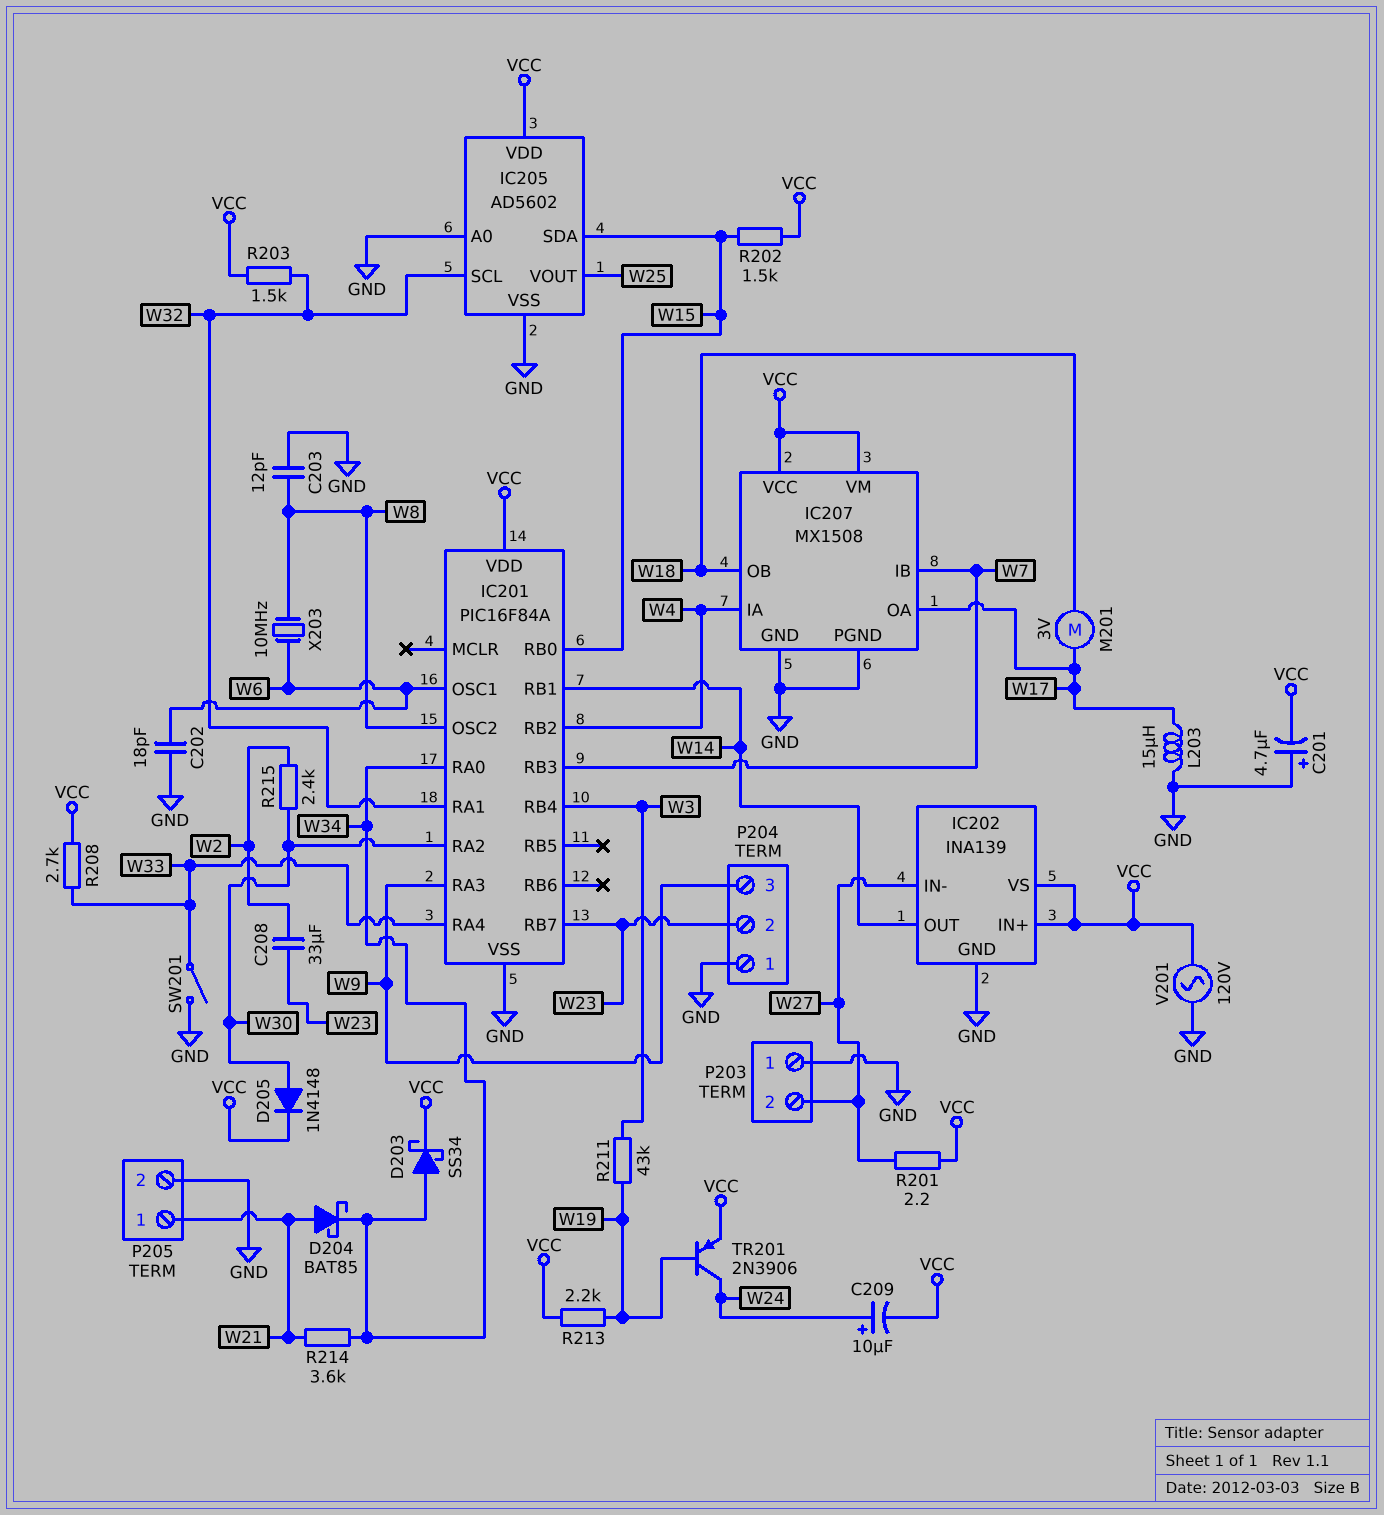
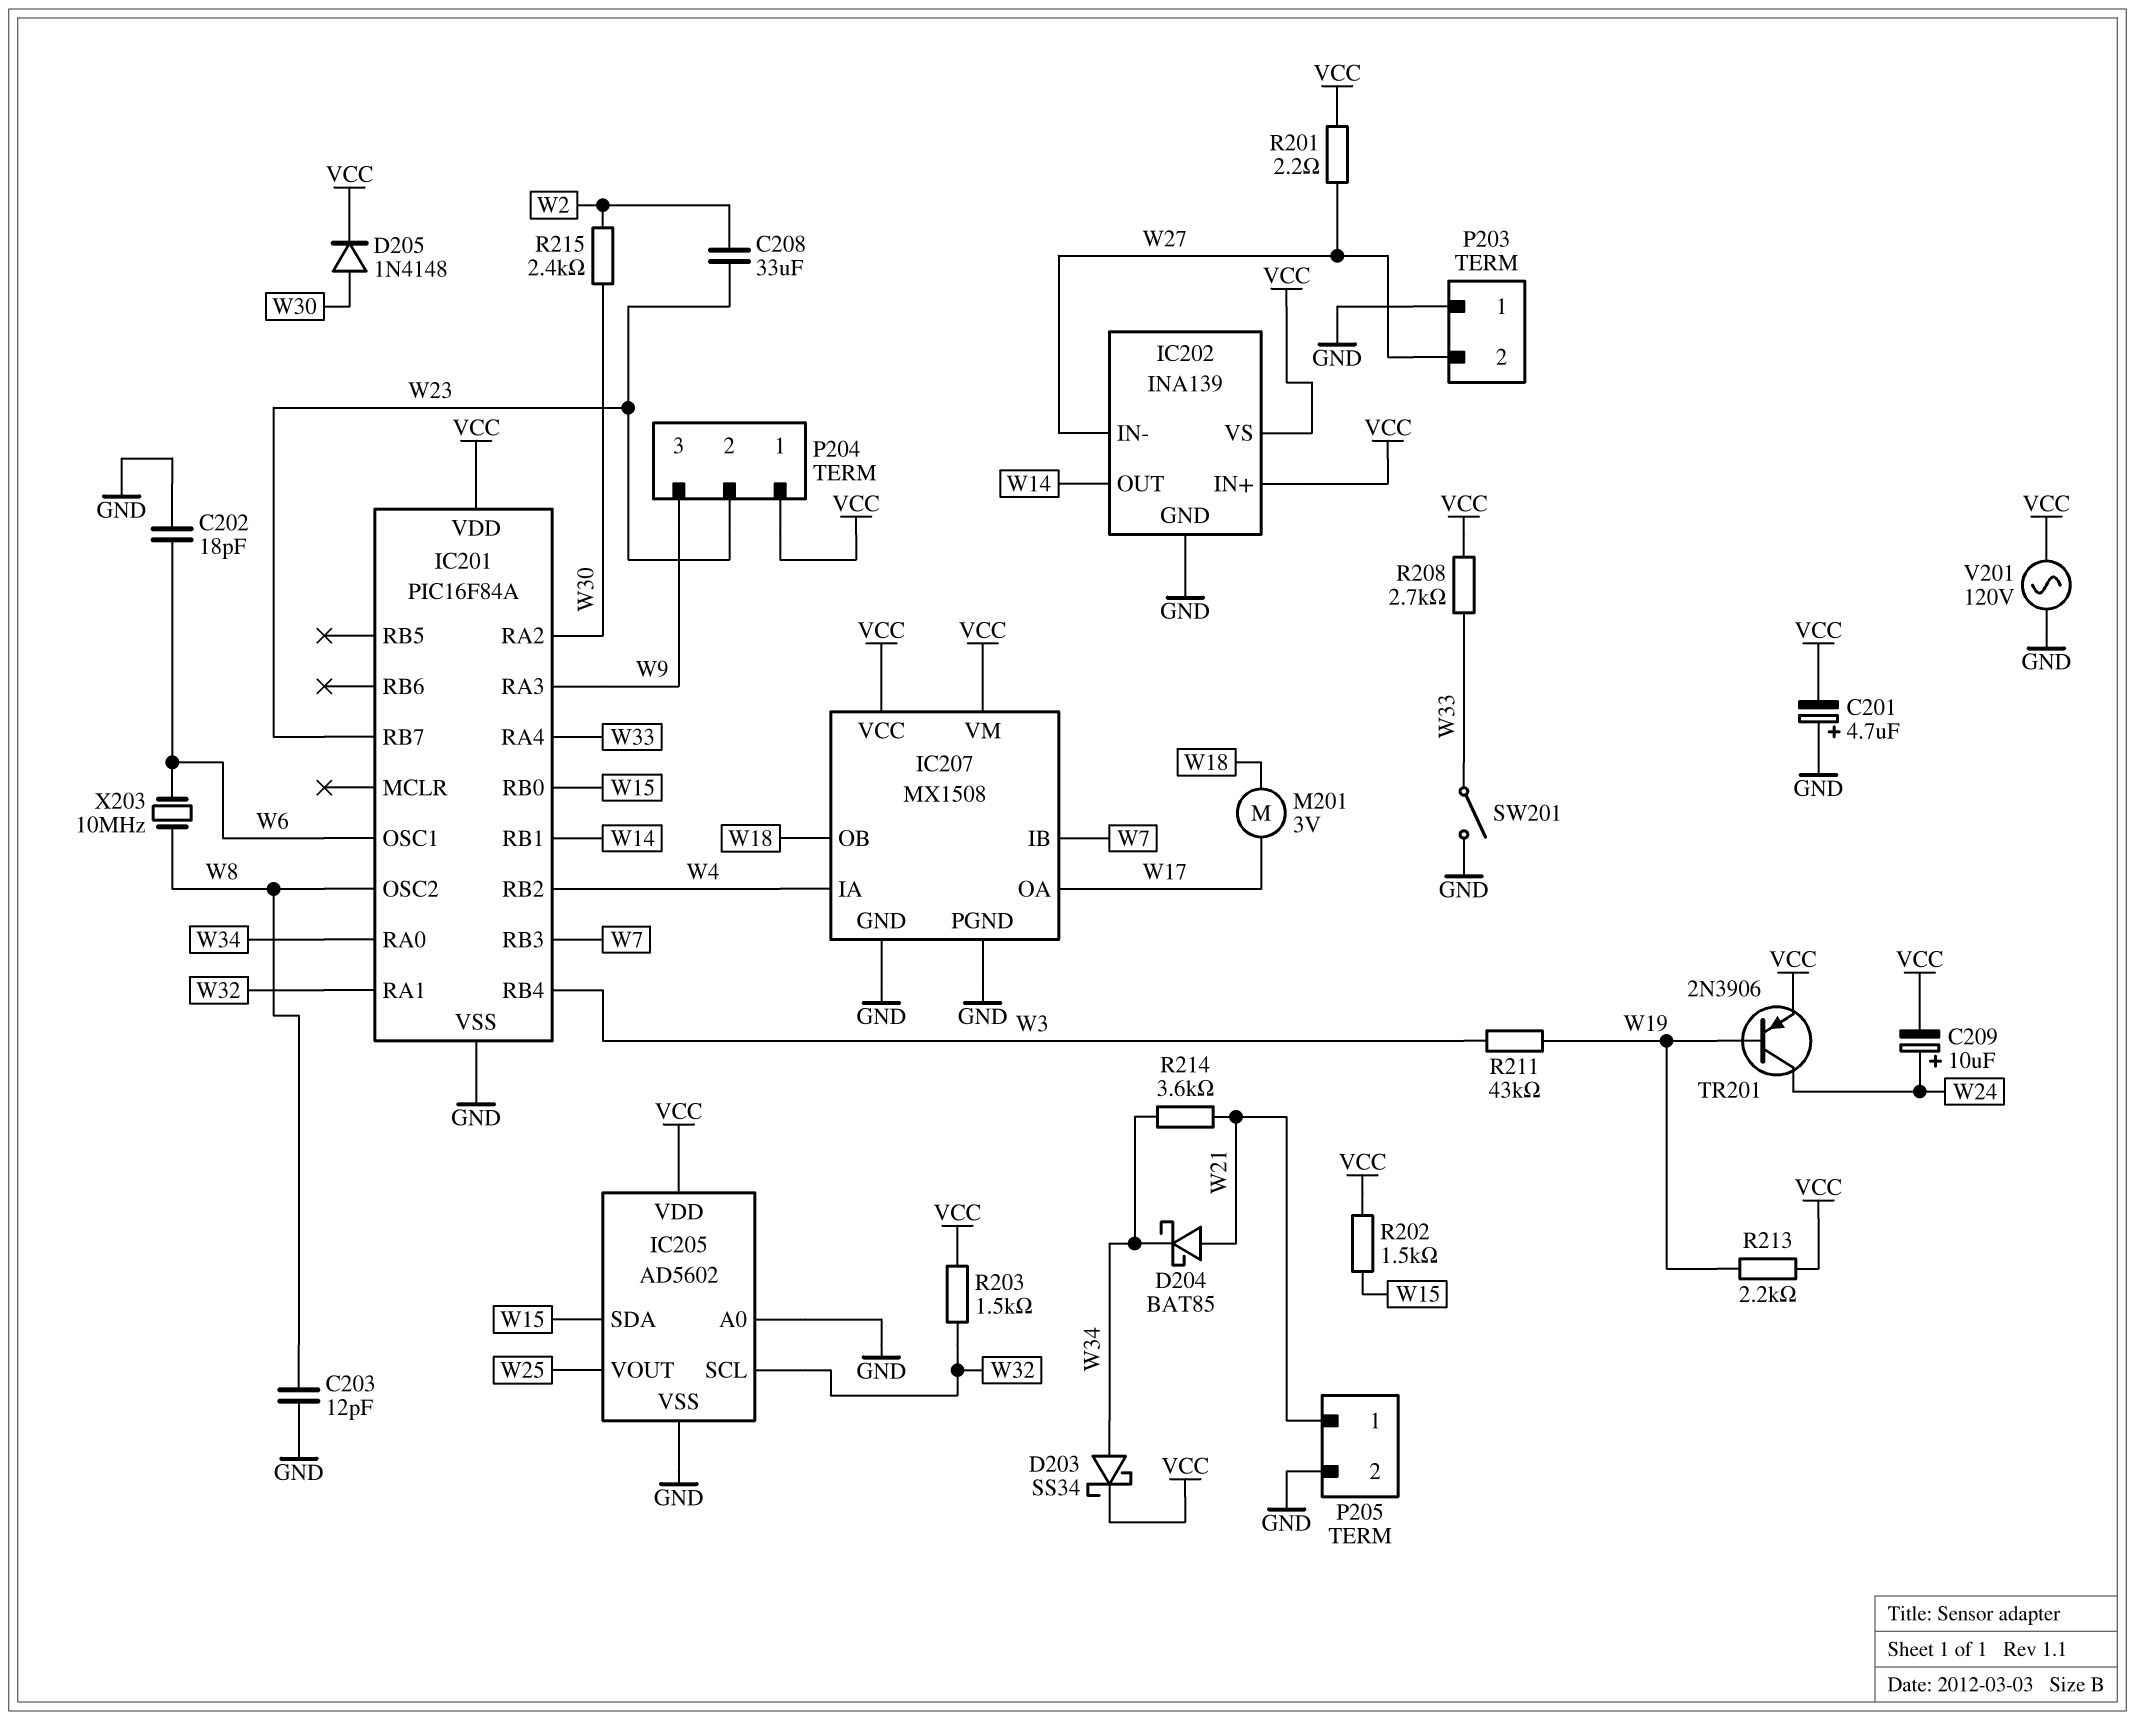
L203: 15uH (GND, W17) -> none
P204 pin 1: GND -> VCC

